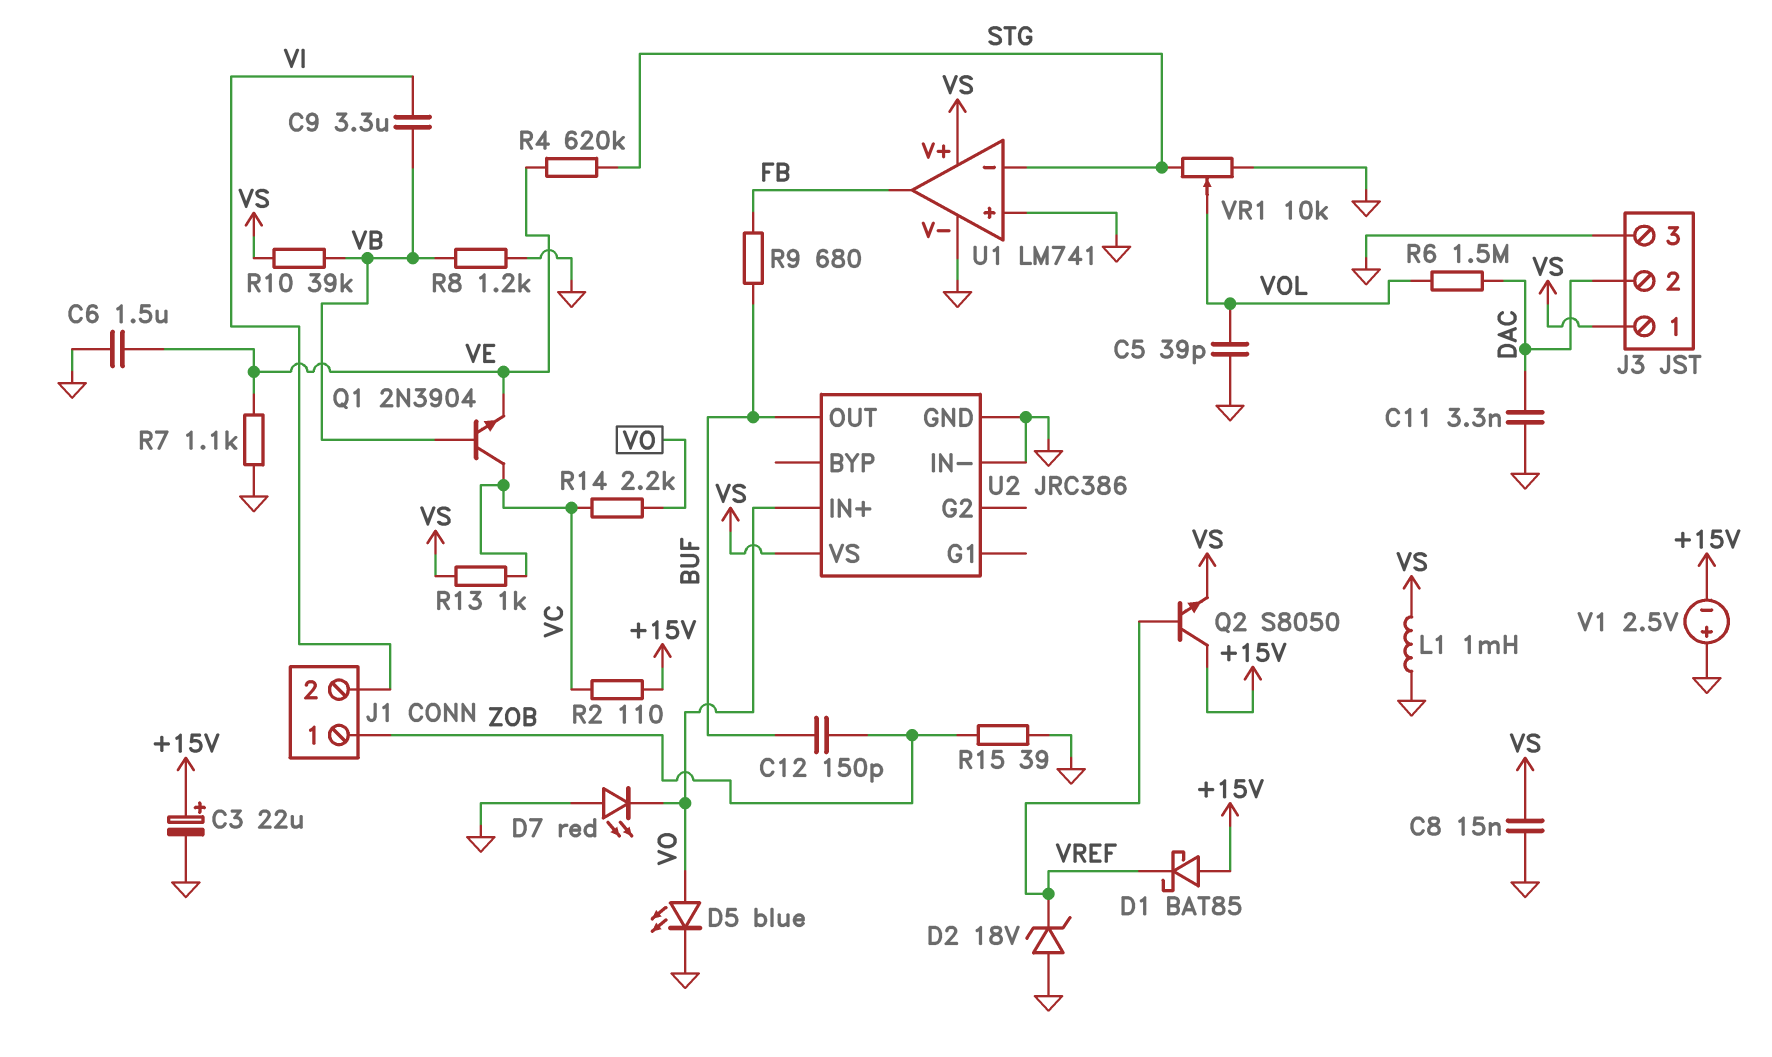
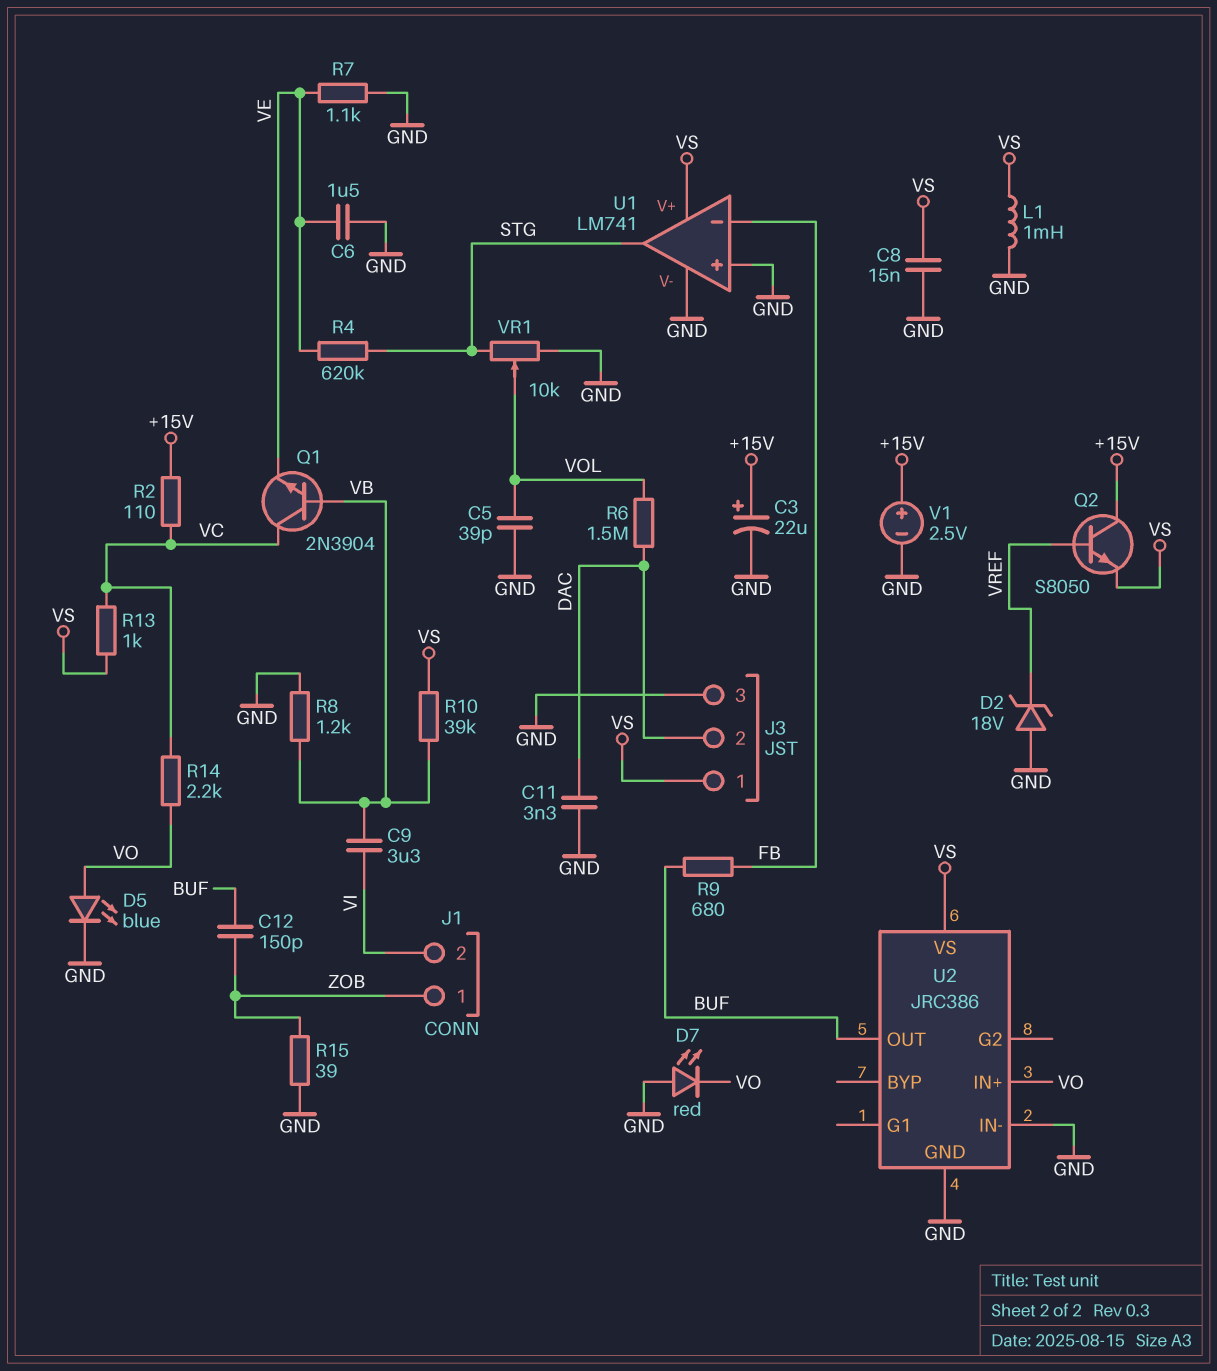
D1: schottky BAT85 (A +15V, K VREF) -> none
U1 pin in-: STG -> FB
U1 pin out: FB -> STG
V1: 2.5V (plus GND, minus +15V) -> 2.5V (plus +15V, minus GND)

